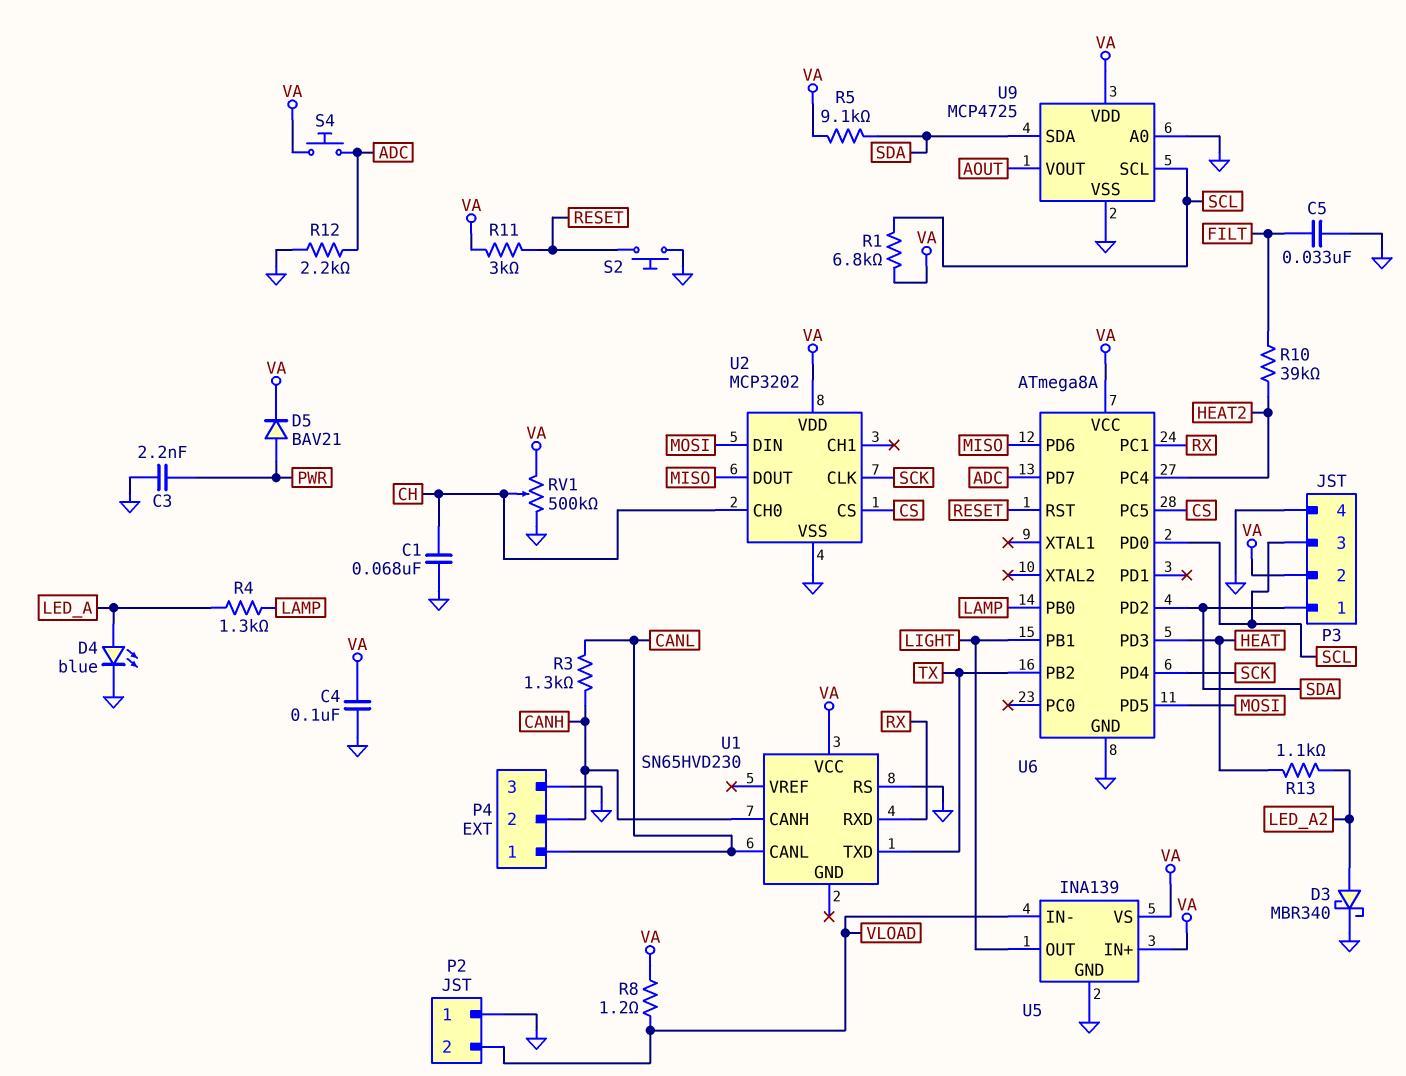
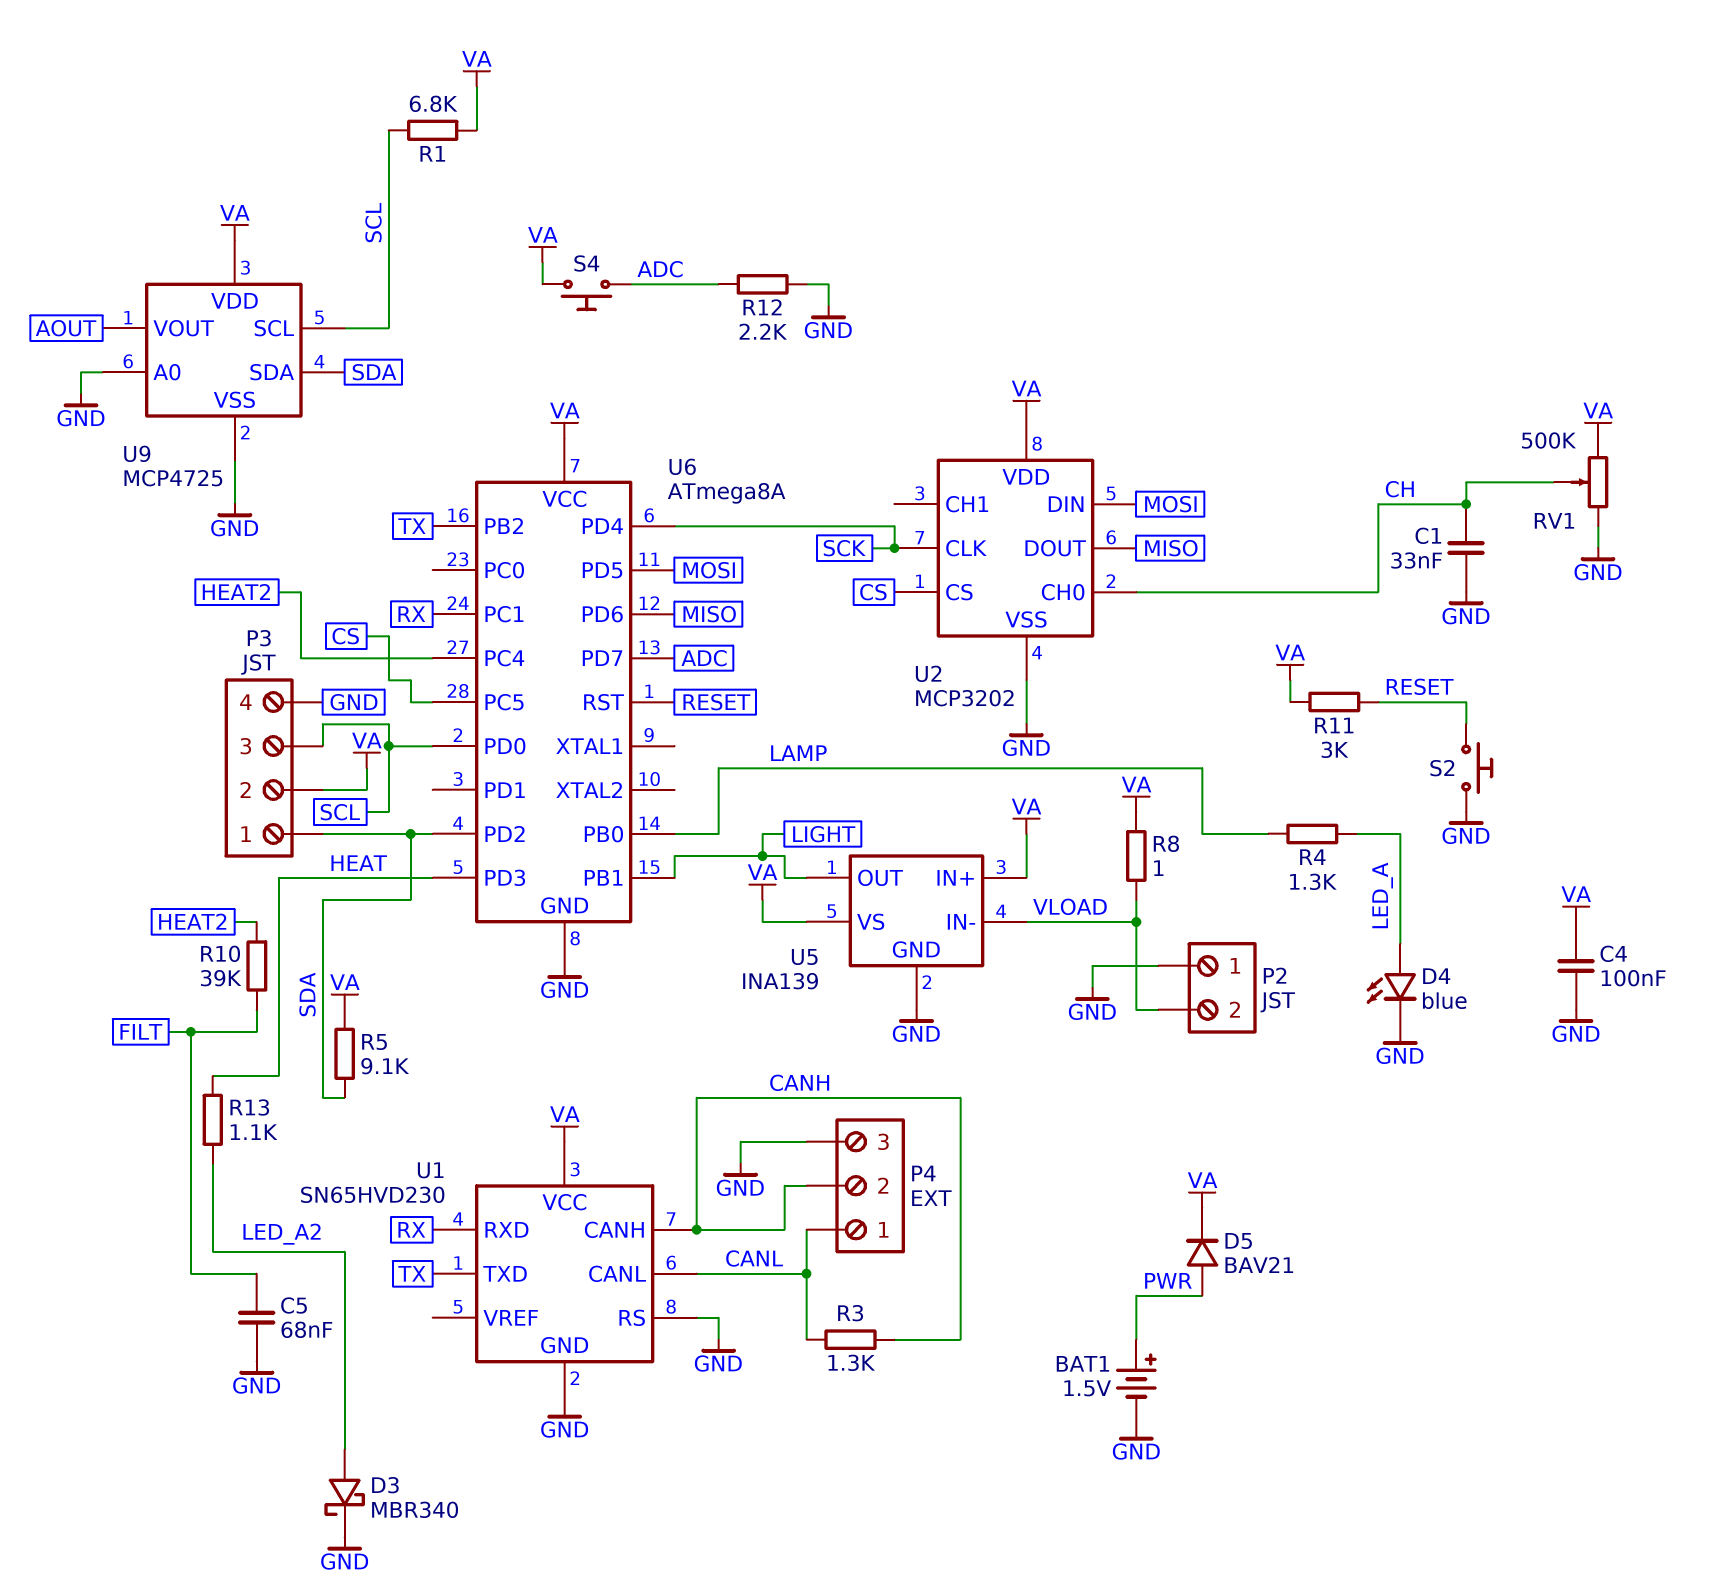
BAT1: none -> 1.5V (plus PWR, minus GND)
C1: 68nF (CH, GND) -> 33nF (CH, GND)
C3: 2.2nF (GND, PWR) -> none
C5: 33nF (FILT, GND) -> 68nF (FILT, GND)
R8: 1.2 (VA, VLOAD) -> 1 (VA, VLOAD)
U1 pin GND: none -> GND

